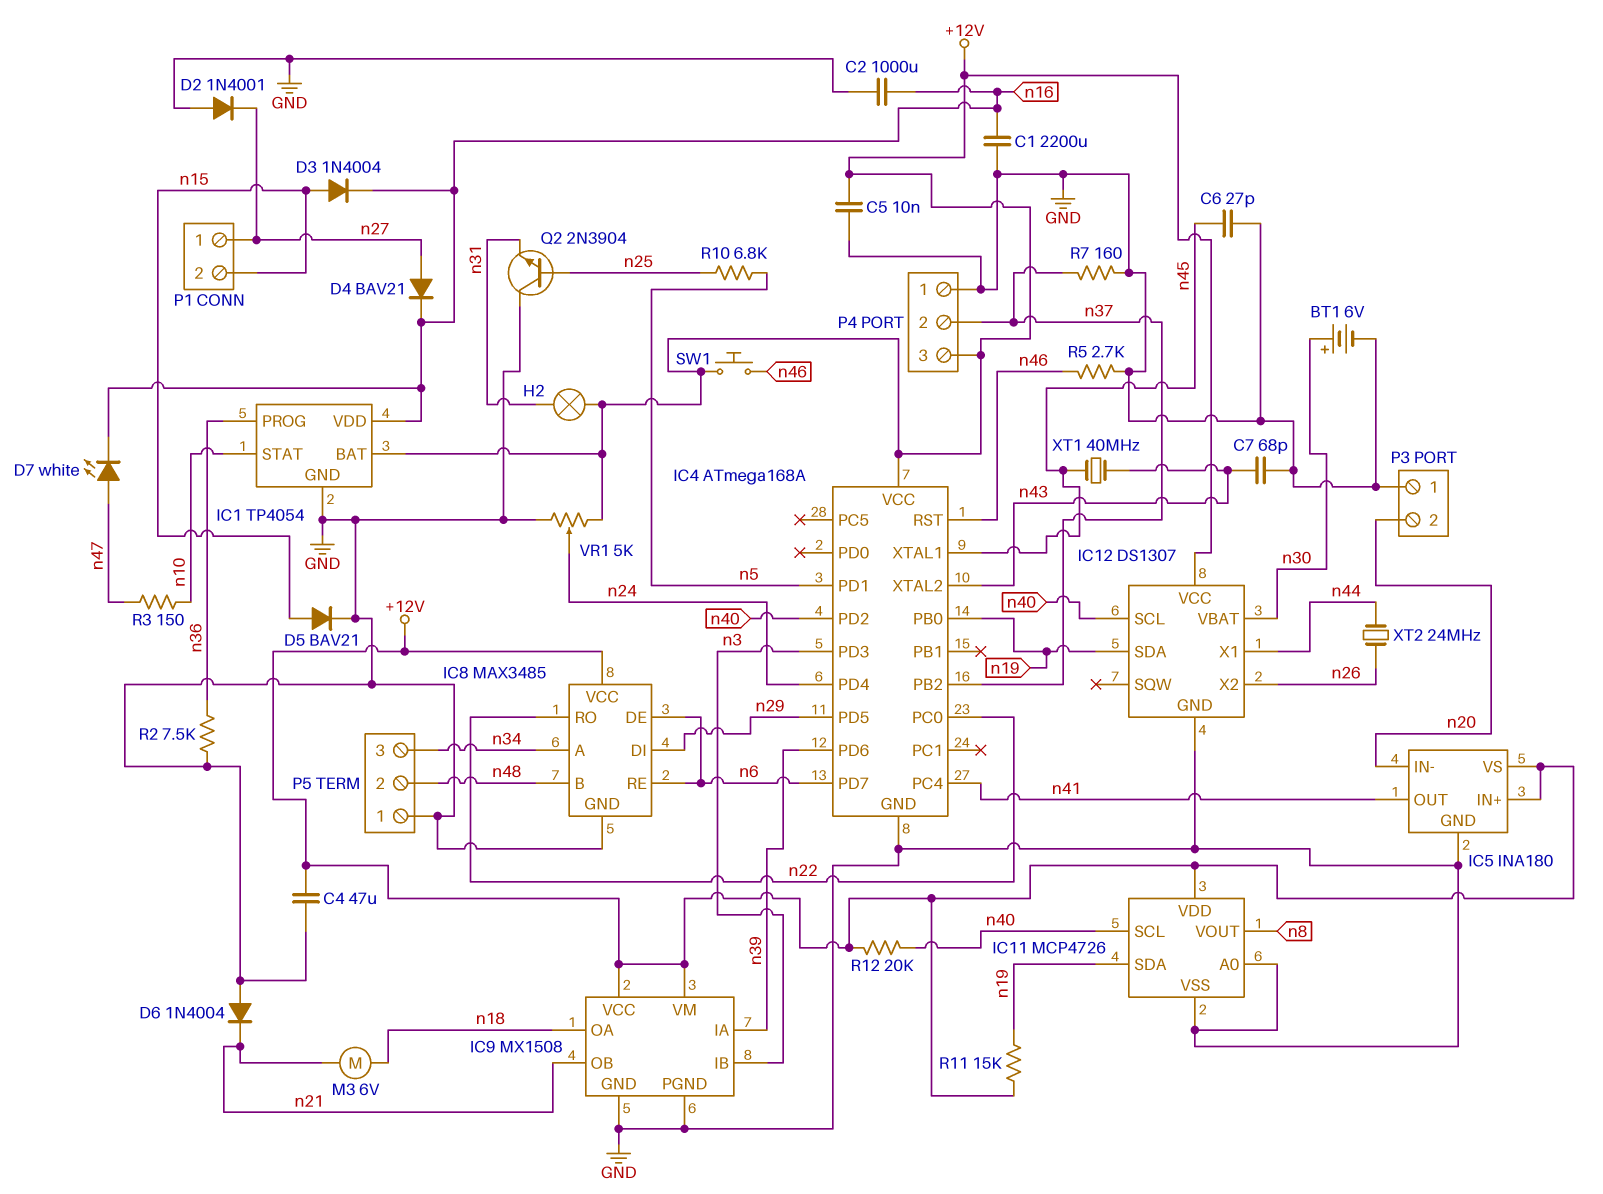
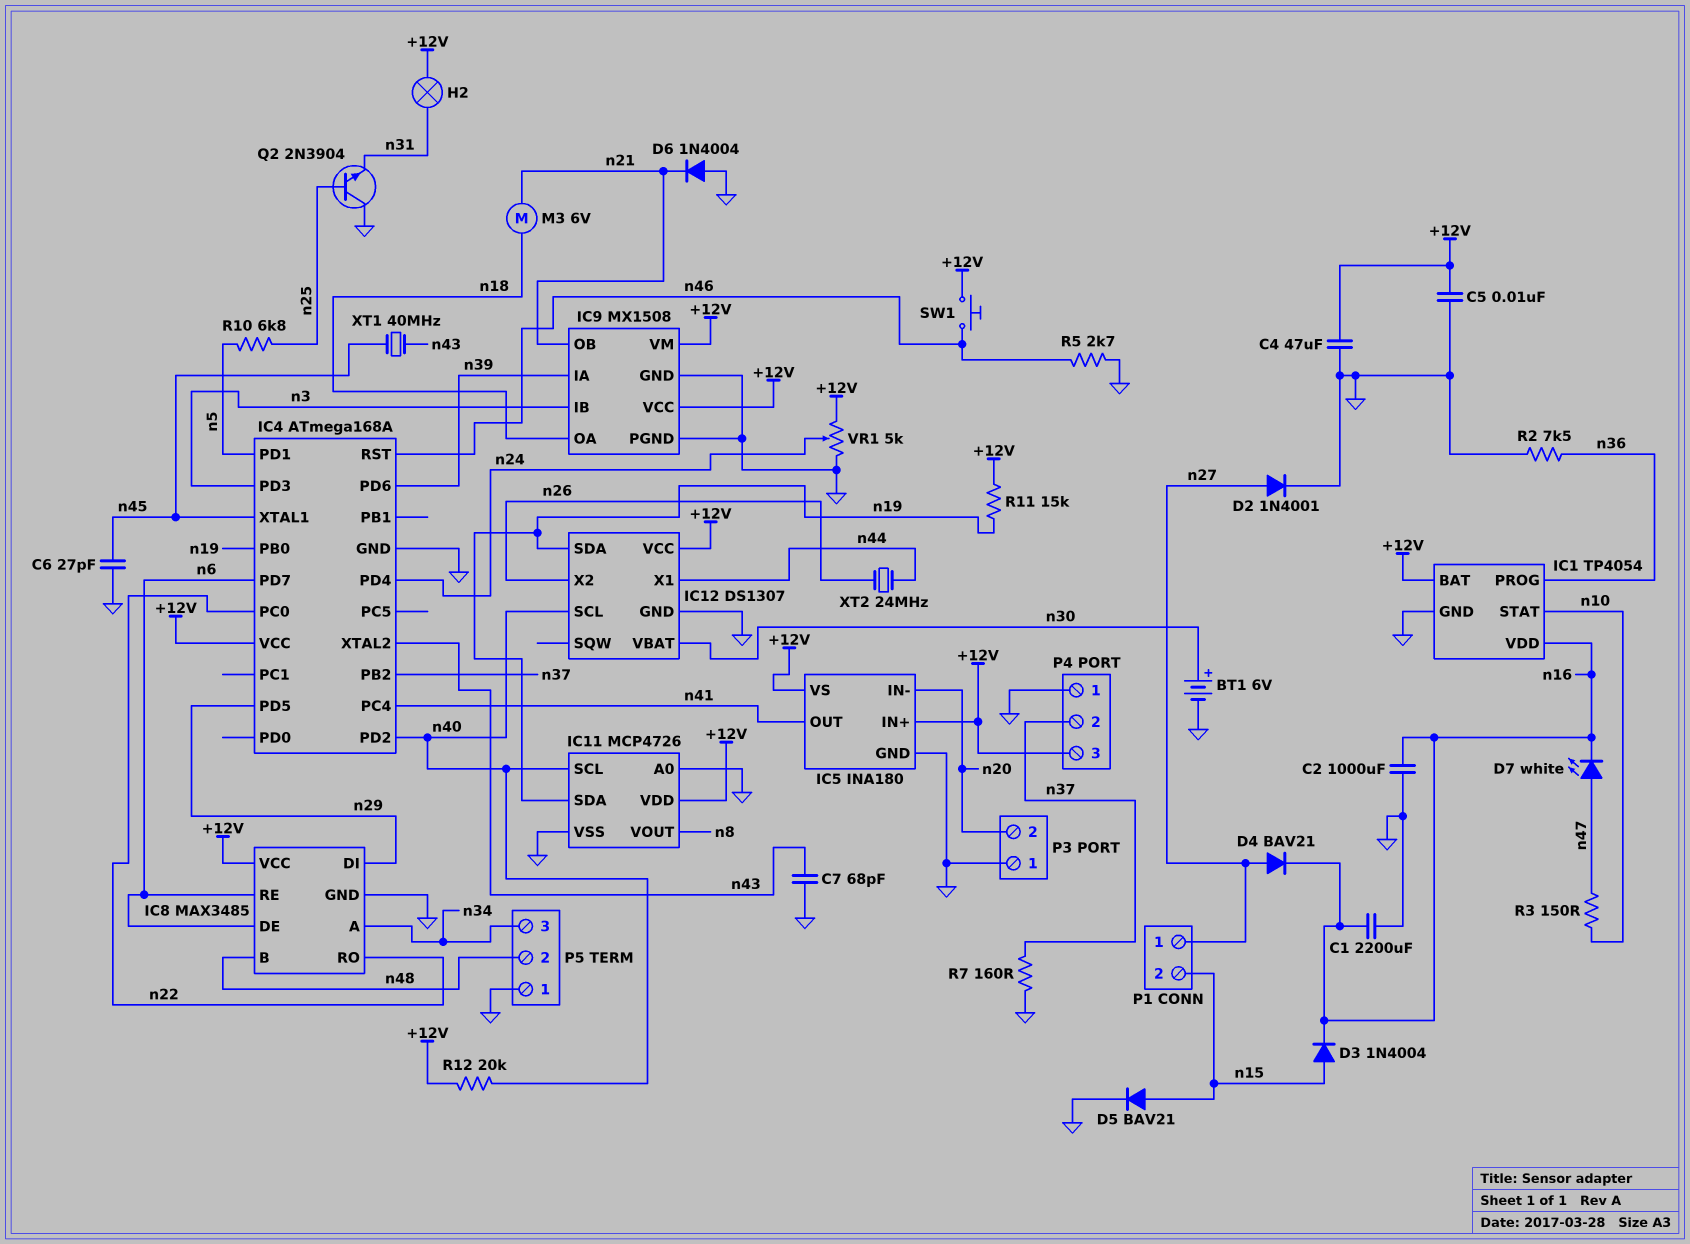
D2: diode 1N4001 (A GND, K n27) -> diode 1N4001 (A n27, K GND)

